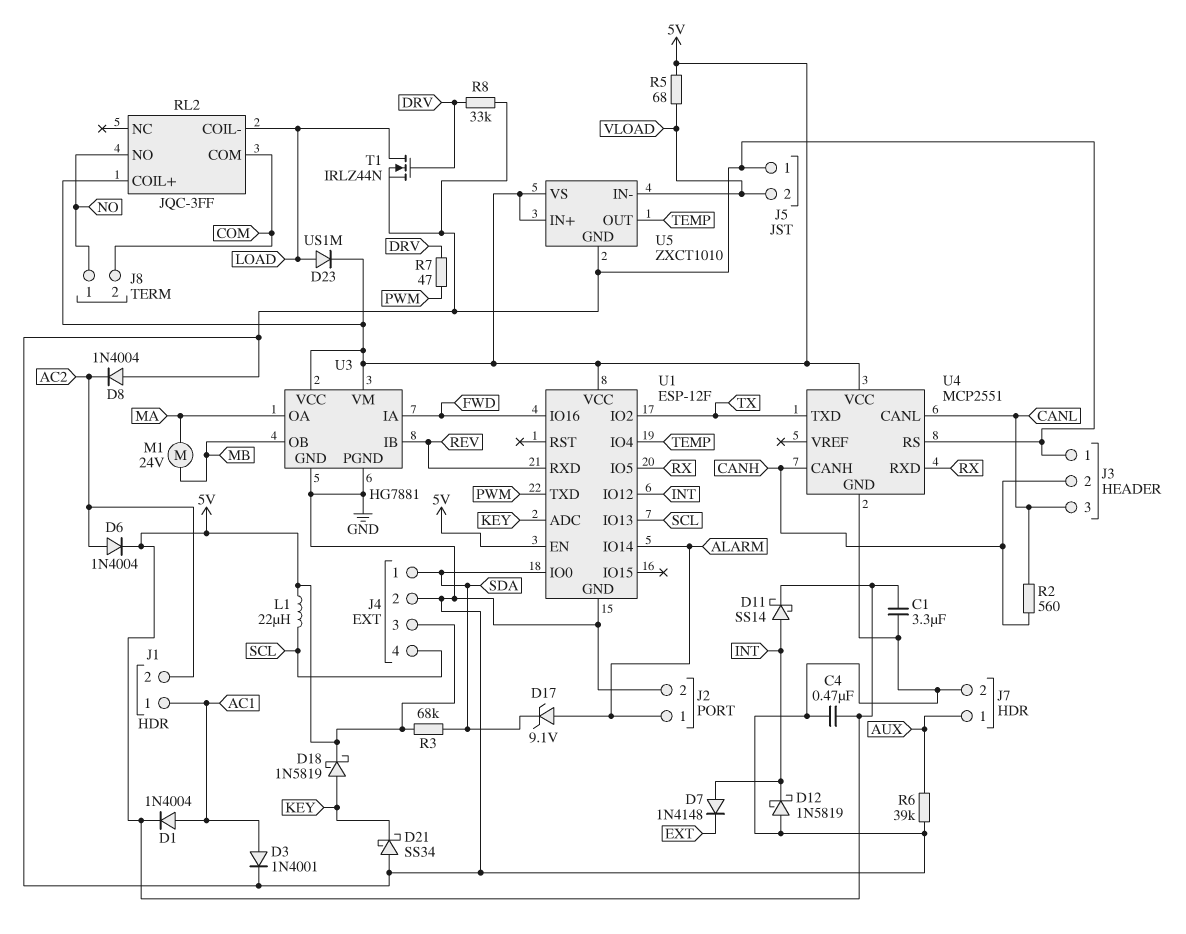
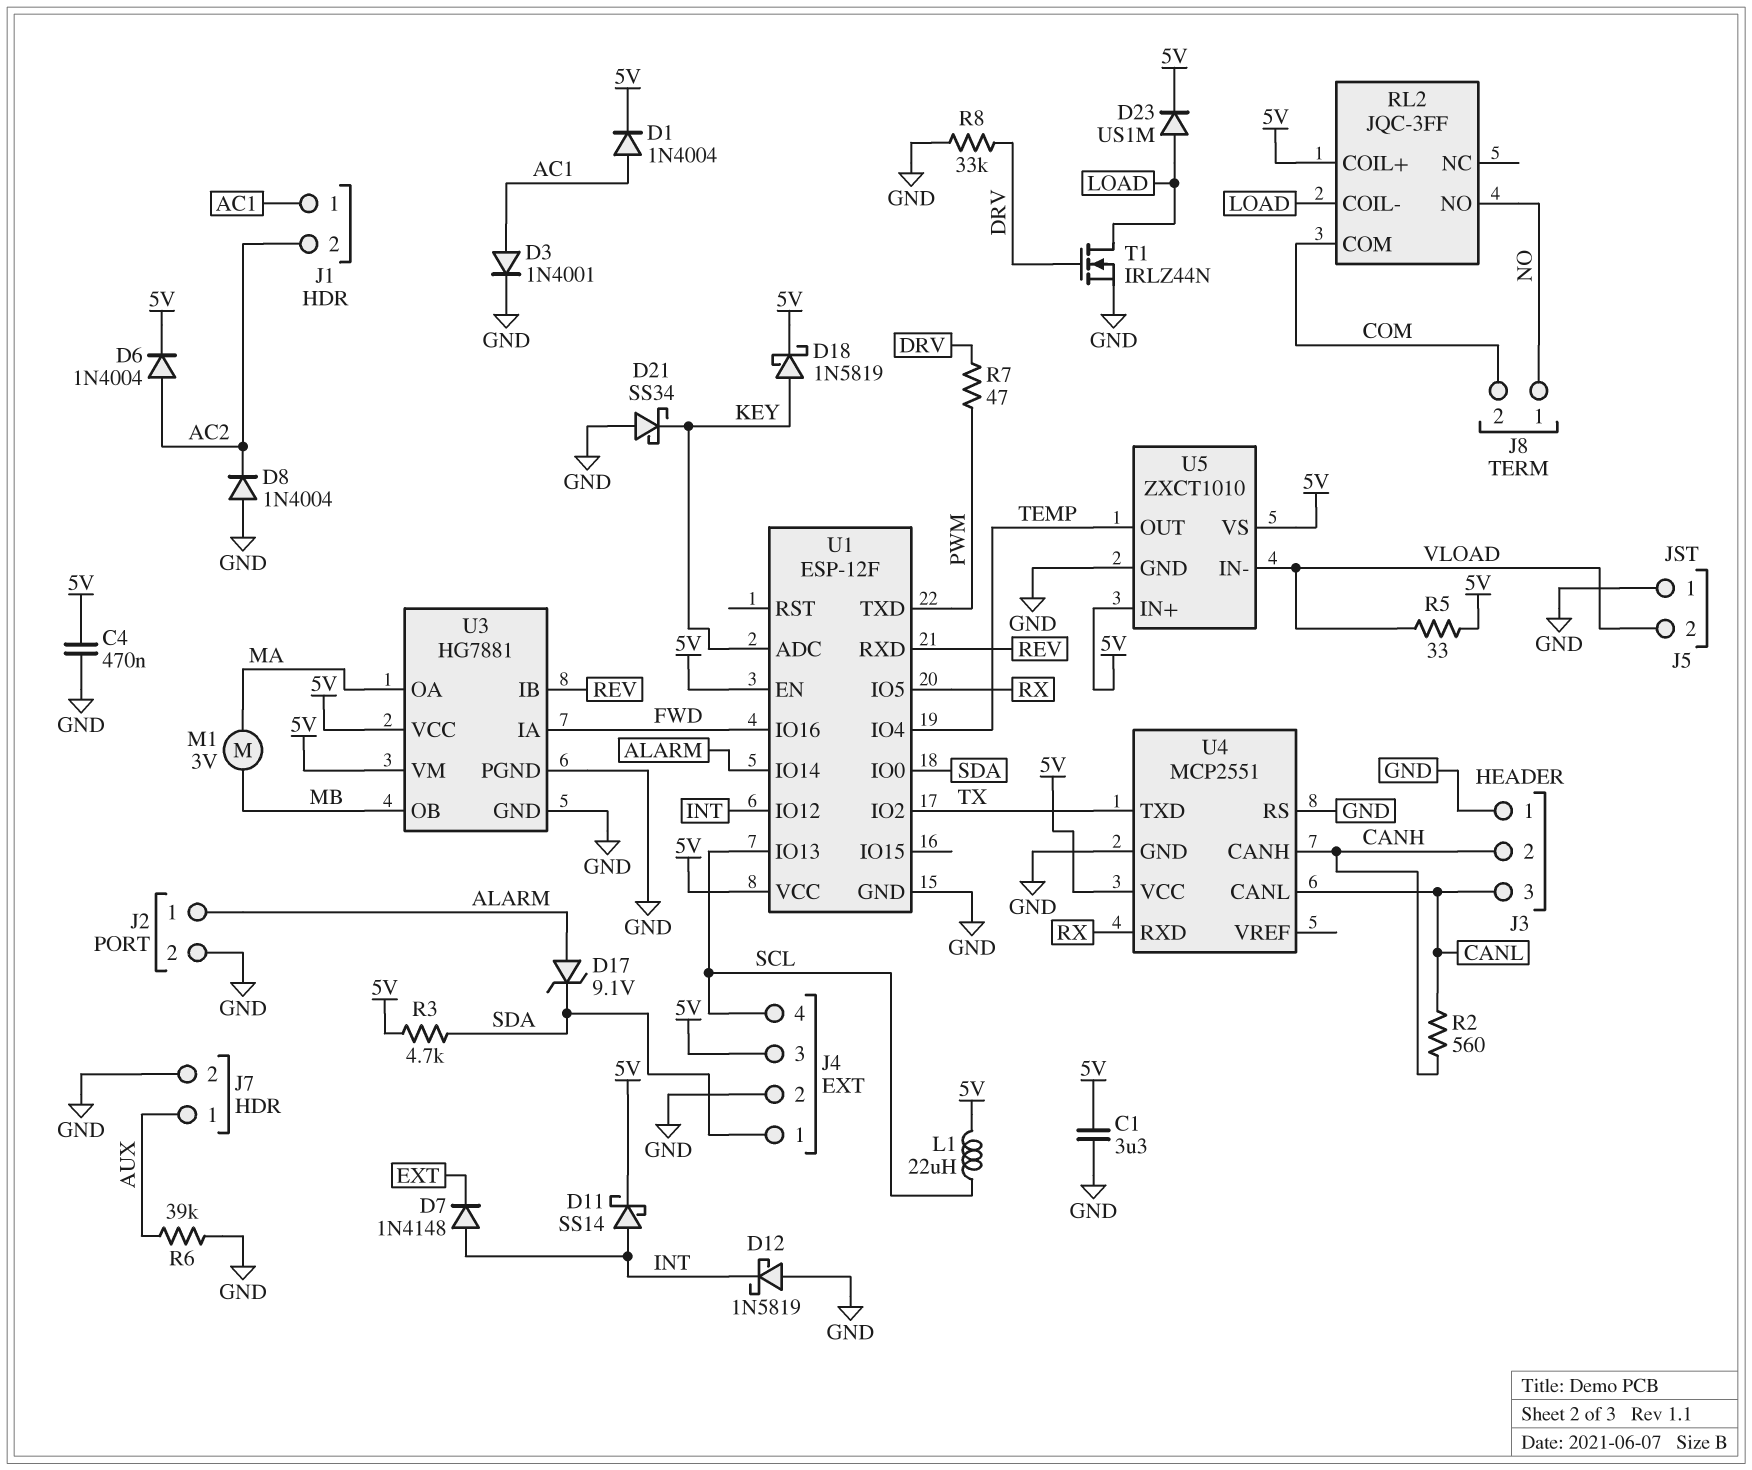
M1: motor 24V (MA, MB) -> motor 3V (MA, MB)
R3: 68k (5V, SDA) -> 4.7k (5V, SDA)
R5: 68 (5V, VLOAD) -> 33 (5V, VLOAD)

